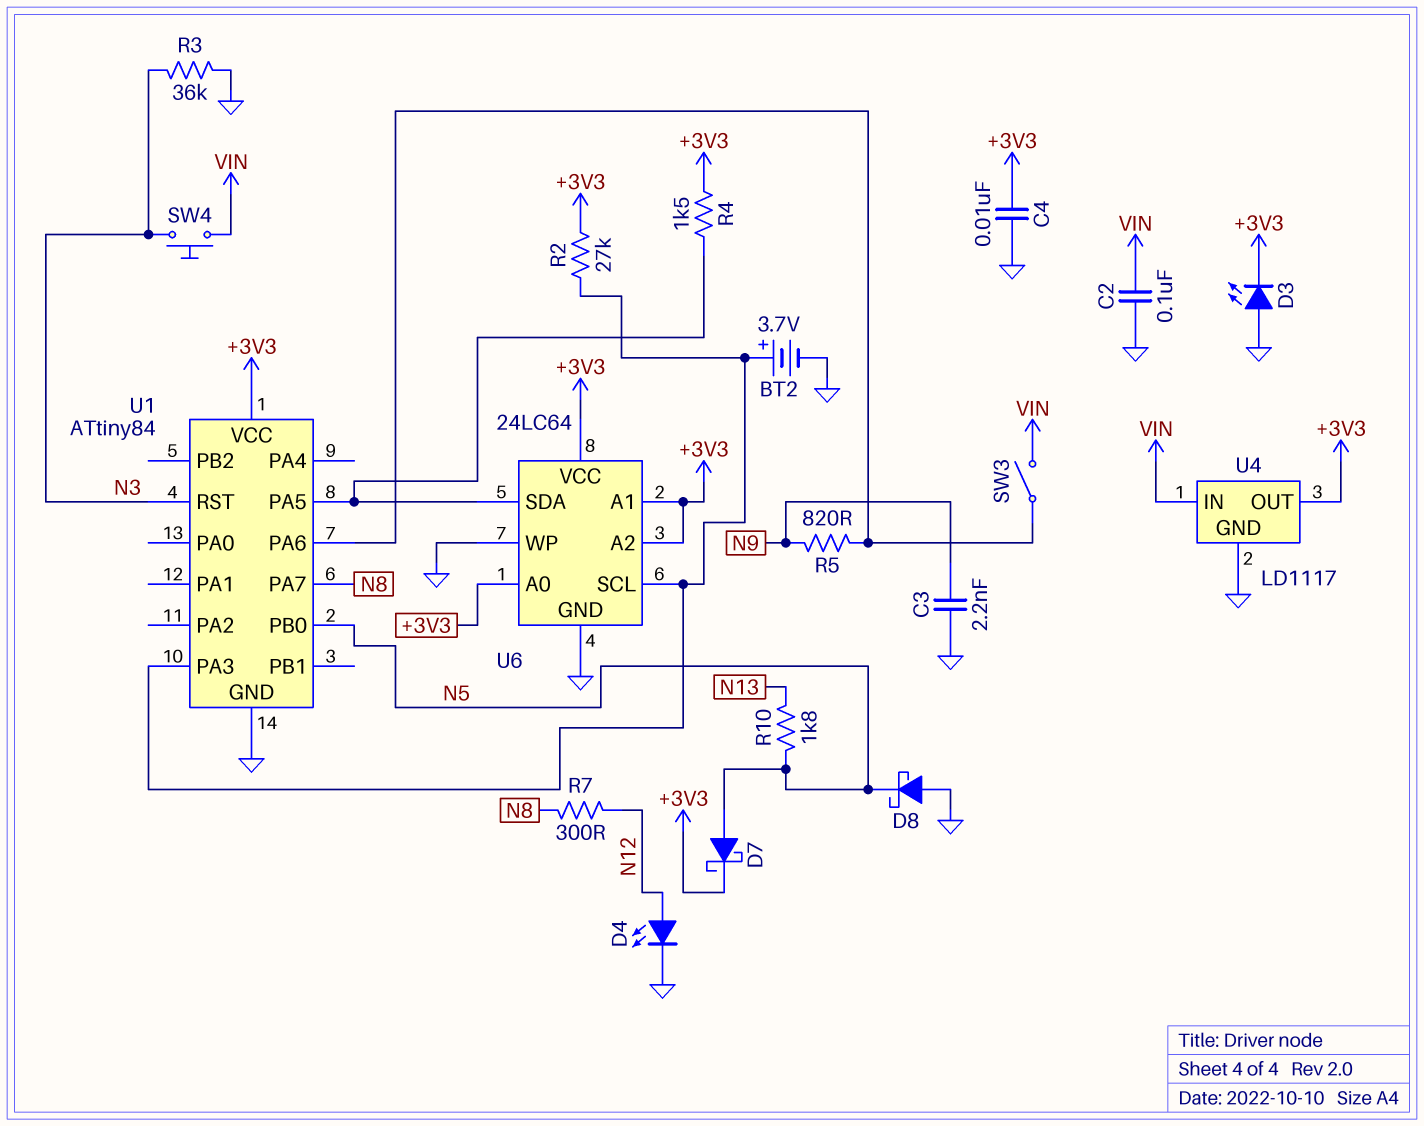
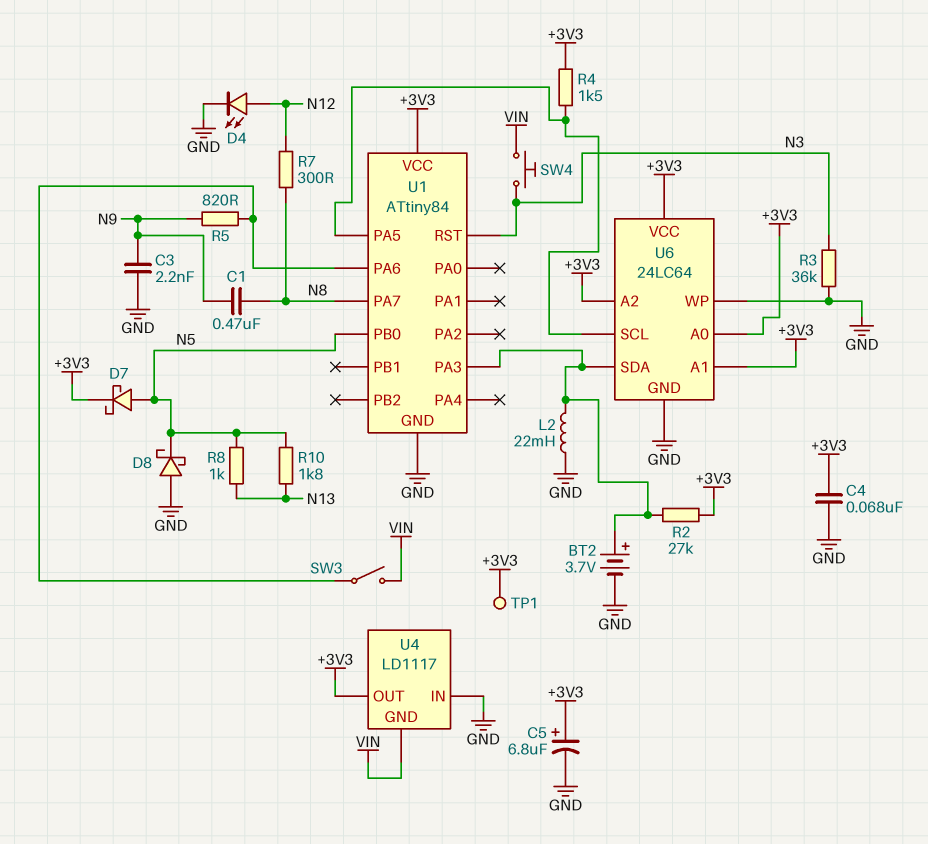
C1: none -> 470nF (N8, N9)
C2: 100nF (GND, VIN) -> none
C4: 10nF (+3V3, GND) -> 68nF (+3V3, GND)
C5: none -> 6.8uF (plus +3V3, minus GND)
D3: LED (A GND, K +3V3) -> none
L2: none -> 22mH (GND, U1/PA3)
R8: none -> 1k (N5, N13)
TP1: none -> test point (+3V3)
U4 pin GND: GND -> VIN
U4 pin IN: VIN -> GND
U6 pin SCL: U1/PA3 -> U1/PA5
U6 pin SDA: U1/PA5 -> U1/PA3

